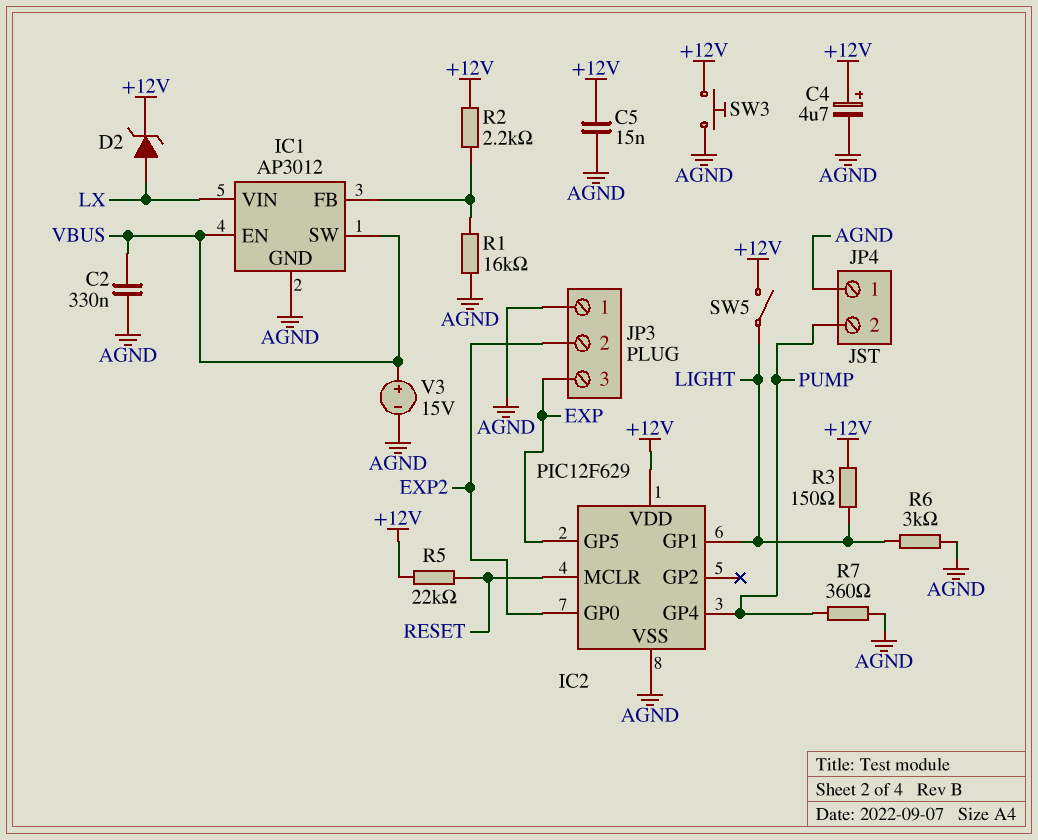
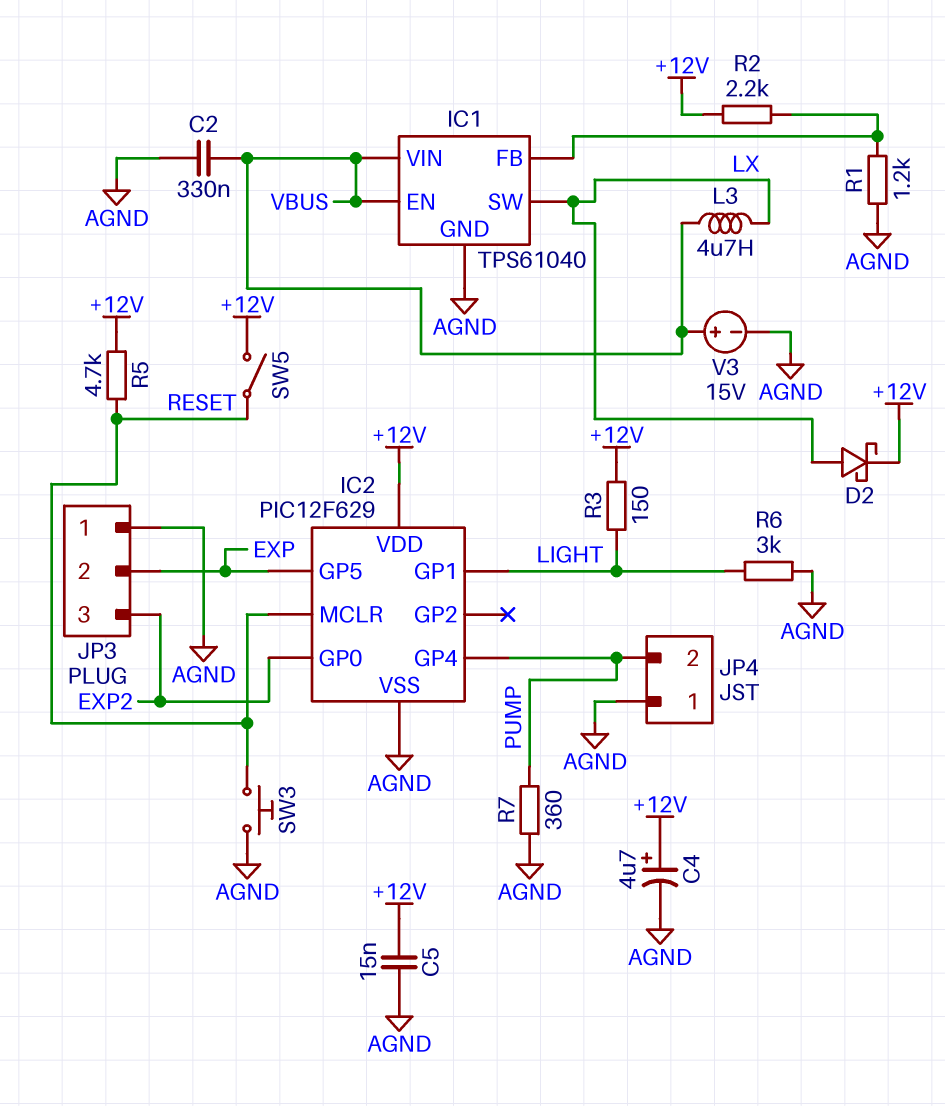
D2: zener (A LX, K +12V) -> schottky (A LX, K +12V)
IC1: AP3012 -> TPS61040
IC1 pin SW: VBUS -> LX
IC1 pin VIN: LX -> VBUS
JP3 pin 2: EXP2 -> EXP
JP3 pin 3: EXP -> EXP2
L3: none -> 4.7uH (LX, VBUS)
R1: 16k (AGND, IC1/FB) -> 1.2k (AGND, IC1/FB)
R5: 22k (+12V, RESET) -> 4.7k (+12V, RESET)
SW3: button (+12V, AGND) -> button (AGND, RESET)
SW5: switch (+12V, LIGHT) -> switch (+12V, RESET)

